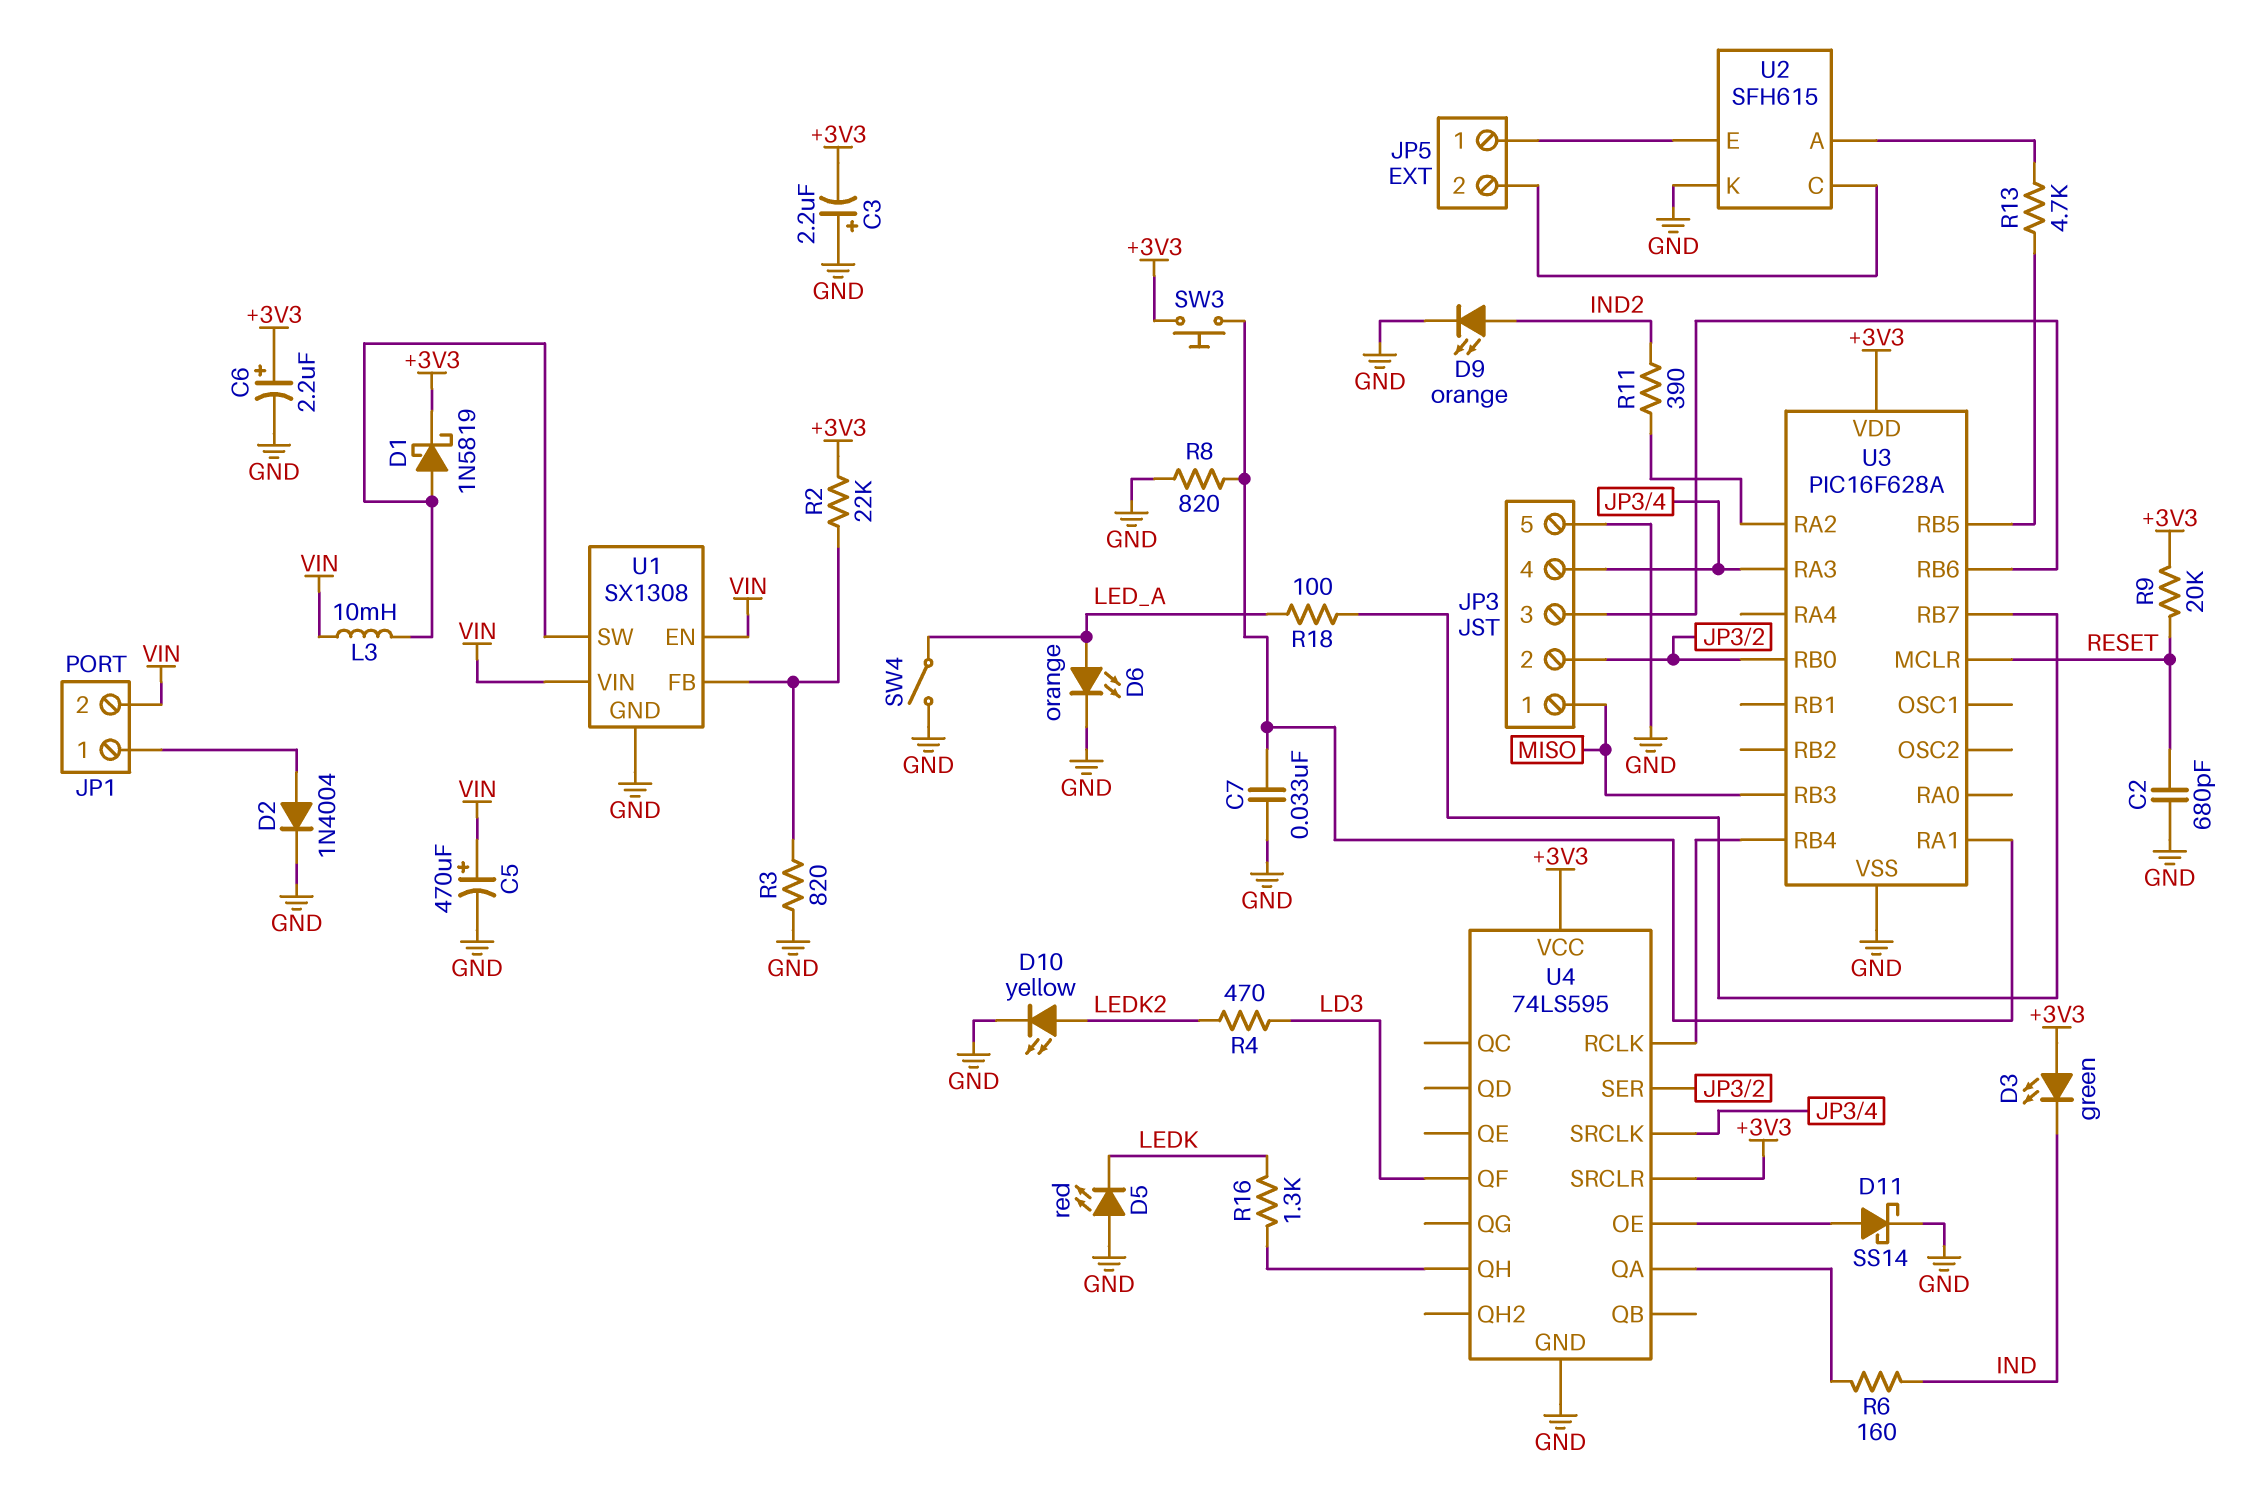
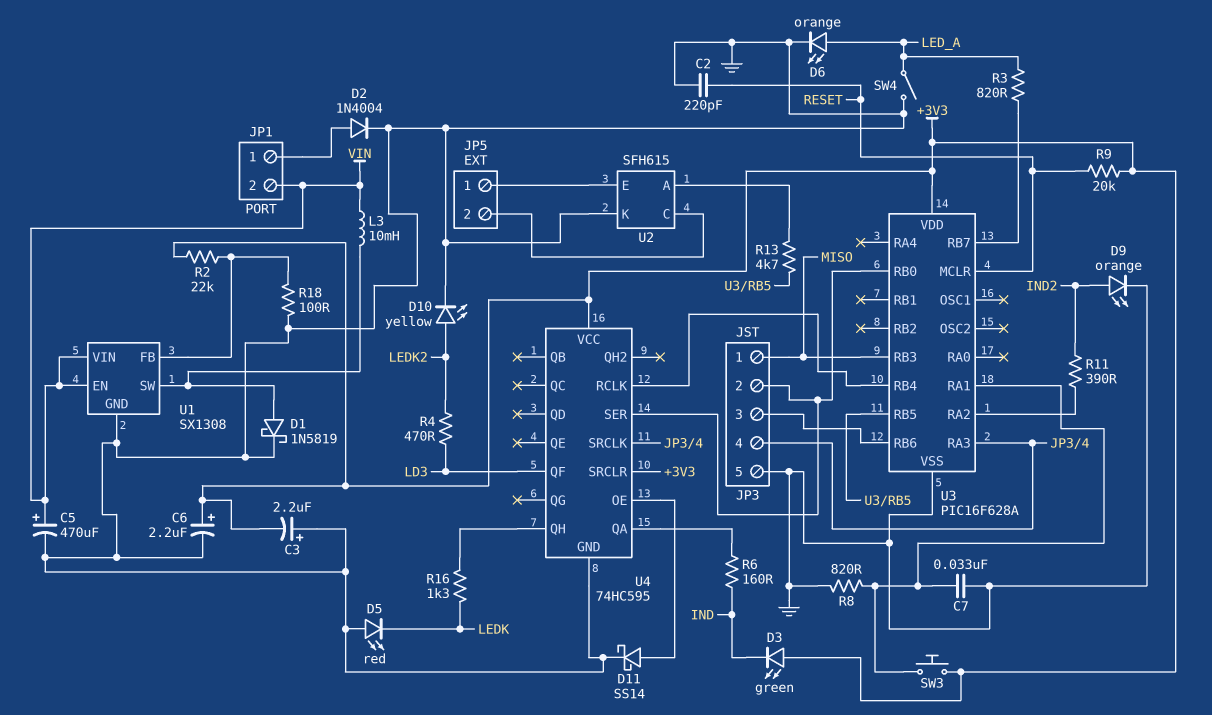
C2: 680pF (GND, RESET) -> 220pF (GND, RESET)
D1: schottky 1N5819 (A U1/SW, K +3V3) -> schottky 1N5819 (A U1/SW, K GND)
R3: 820 (GND, U1/FB) -> 820 (LED_A, U3/RB7)
R18: 100 (LED_A, U3/RB7) -> 100 (GND, U1/FB)
U4: 74LS595 -> 74HC595

